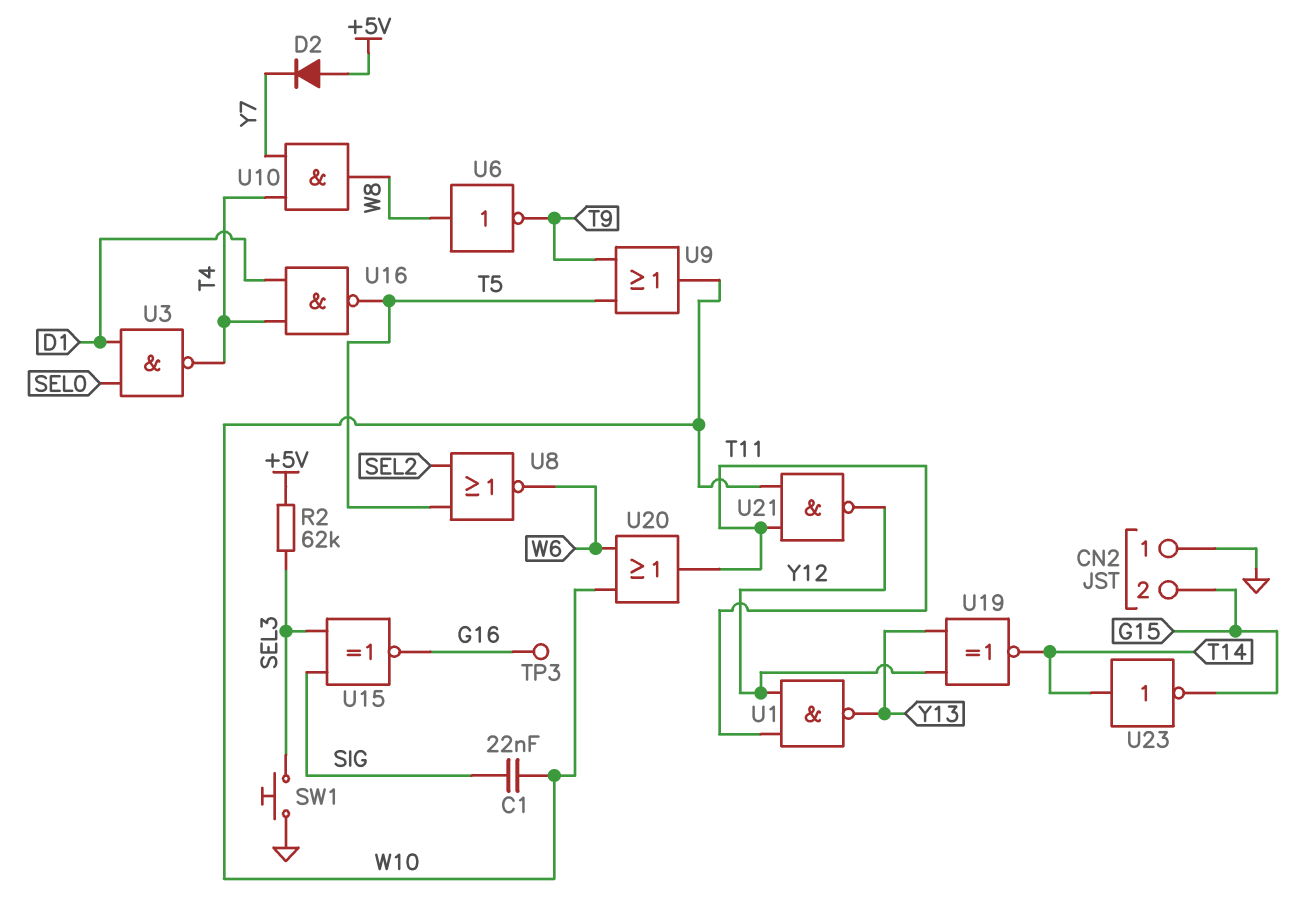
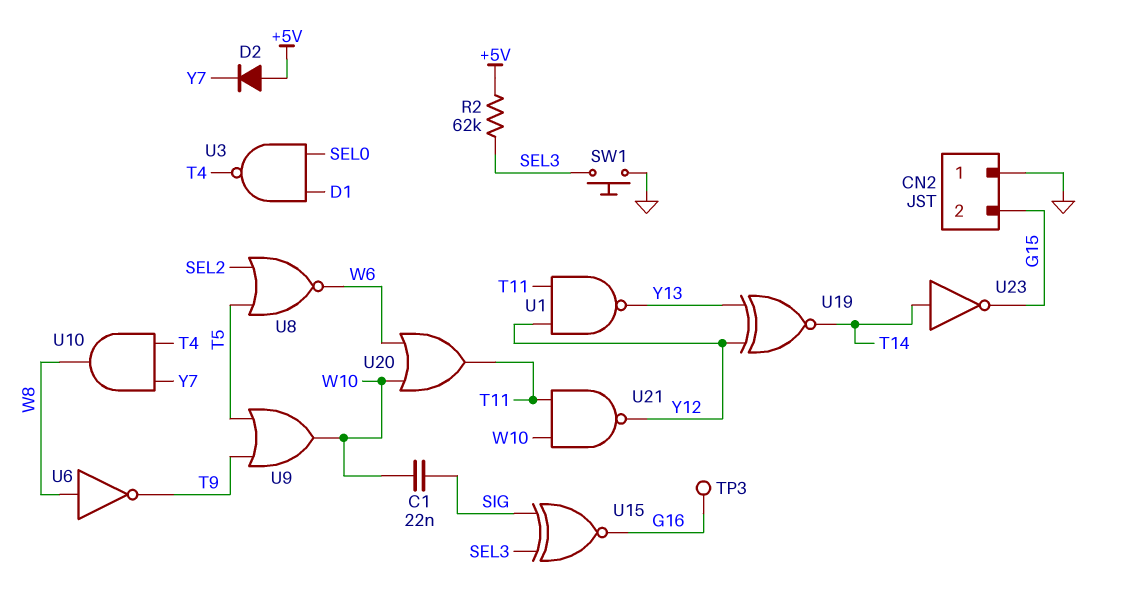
U16: NAND (in D1, in T4, out T5) -> none

